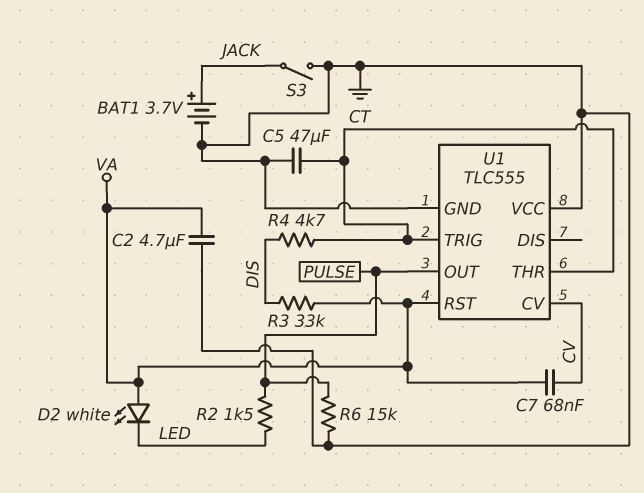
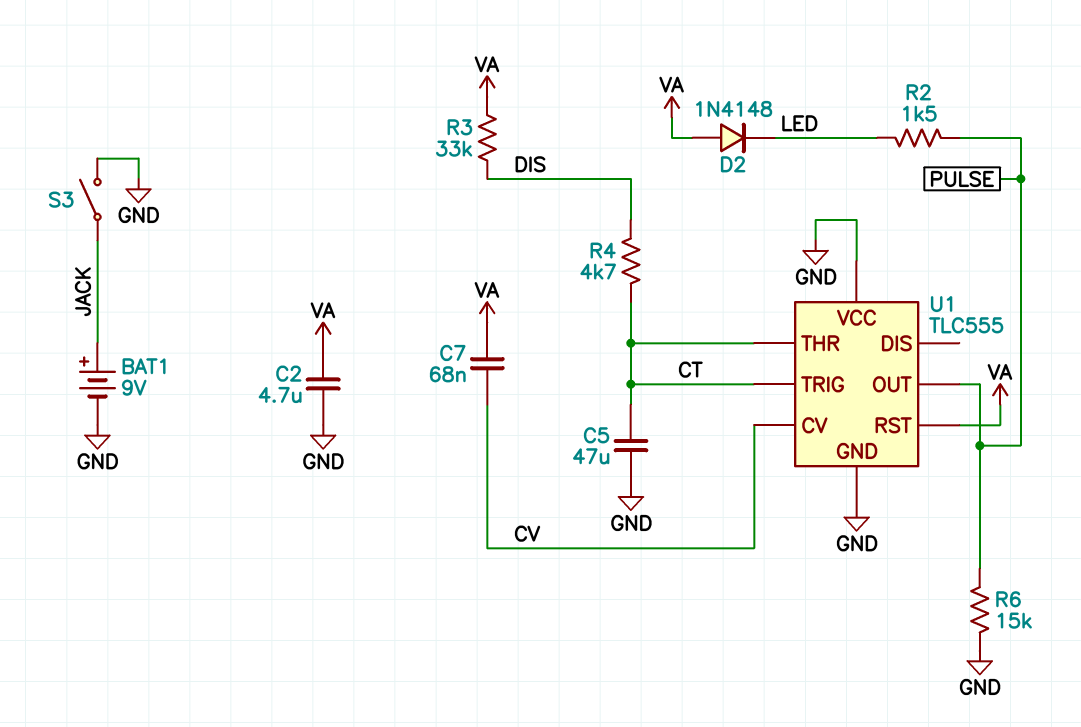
BAT1: 3.7V (plus JACK, minus GND) -> 9V (plus JACK, minus GND)
D2: LED white (A VA, K LED) -> diode 1N4148 (A VA, K LED)

